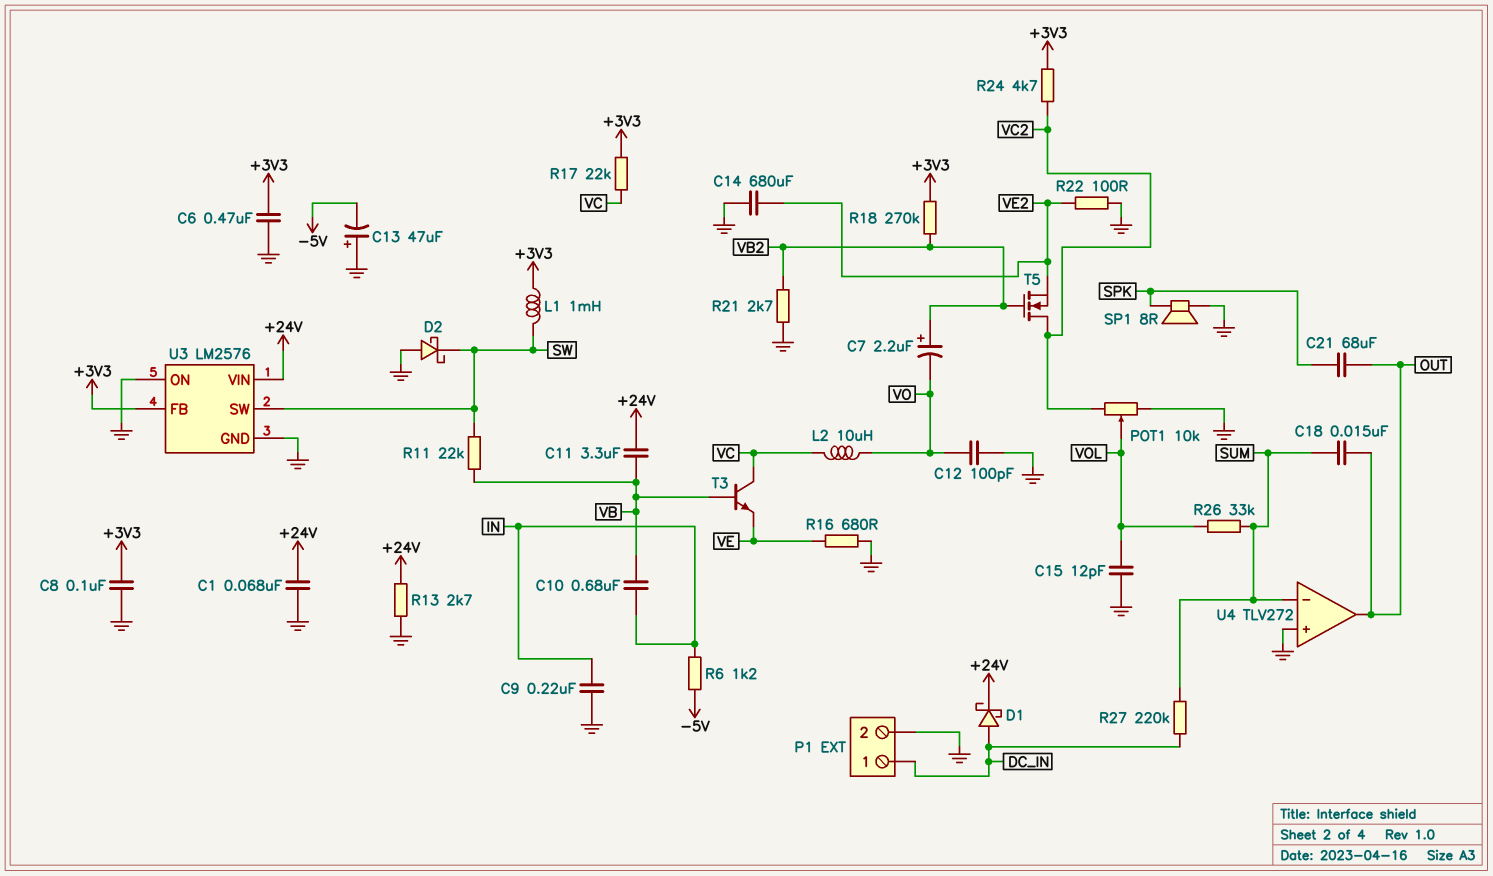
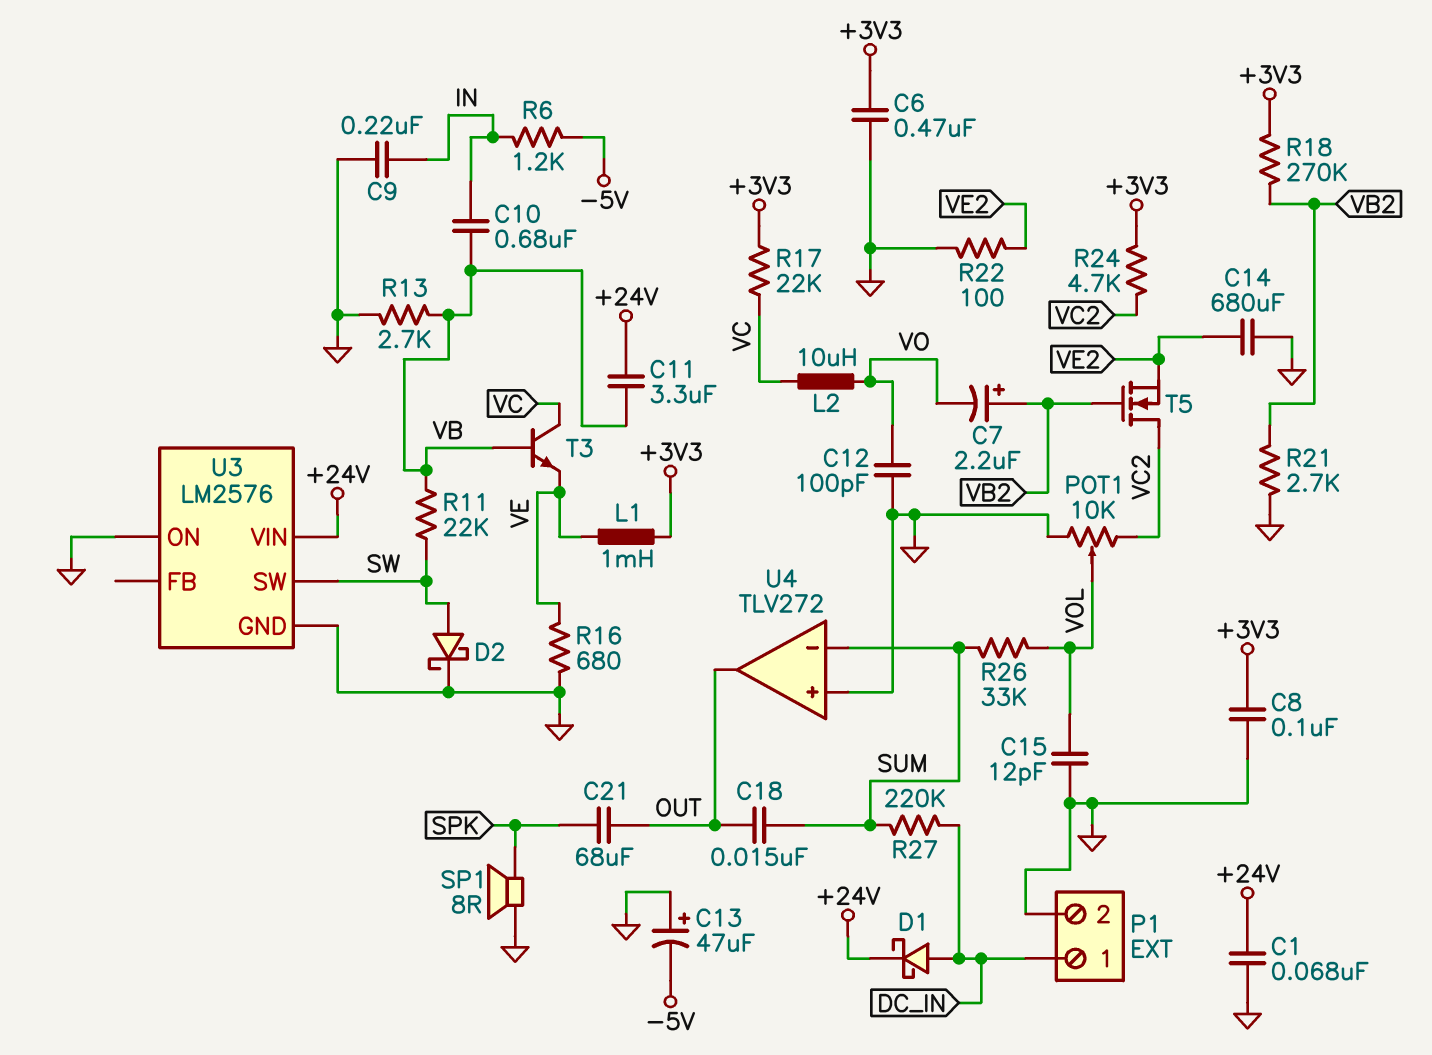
D2: schottky (A GND, K SW) -> schottky (A SW, K GND)
L1: 1mH (+3V3, SW) -> 1mH (+3V3, VE)
R13: 2.7k (+24V, GND) -> 2.7k (GND, VB)
U3 pin FB: +3V3 -> none

